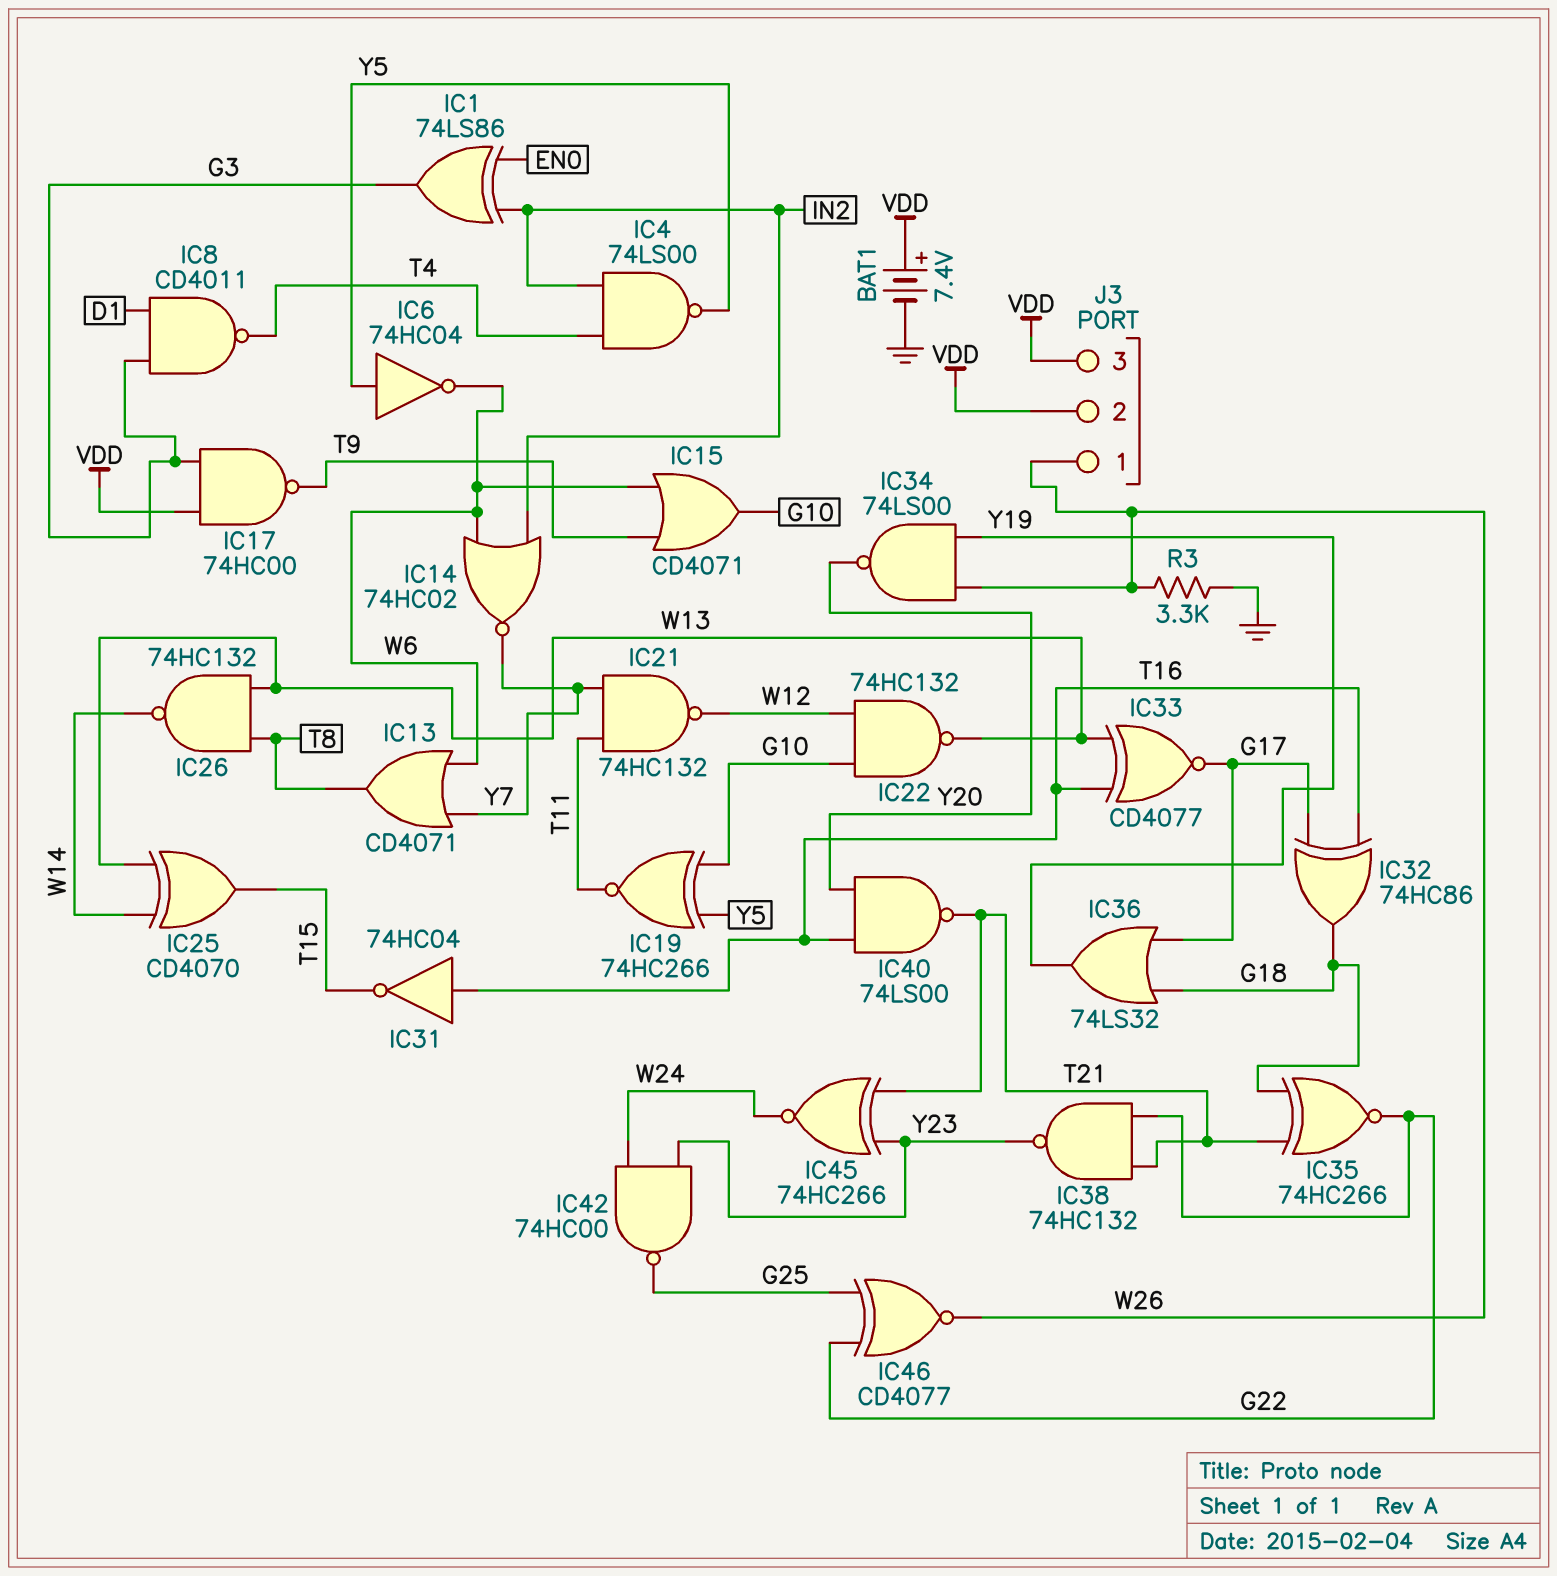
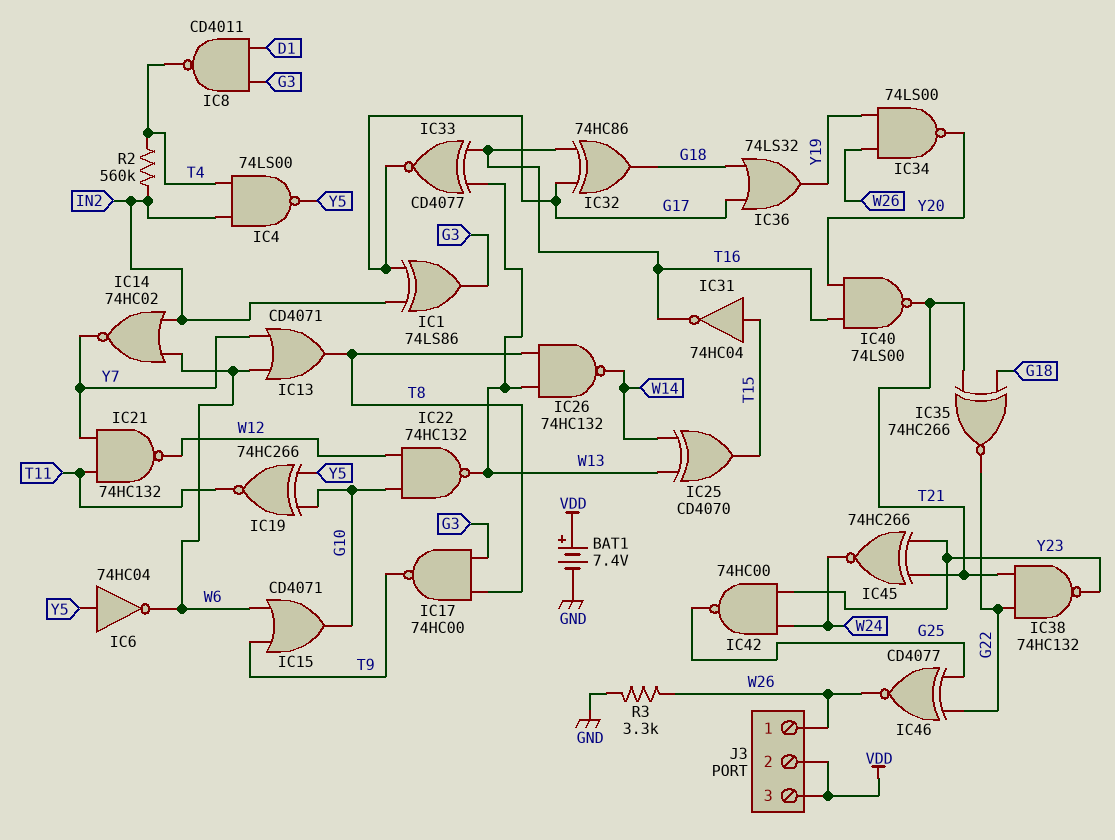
IC1: XOR 74LS86 (in EN0, in IN2, out G3) -> XOR 74LS86 (in G17, in IN2, out G3)
IC17: NAND 74HC00 (in G3, in VDD, out T9) -> NAND 74HC00 (in G3, in T8, out T9)
IC31: NOT 74HC04 (in T16, out T15) -> NOT 74HC04 (in T15, out T16)
R2: none -> 560k (IN2, T4)

